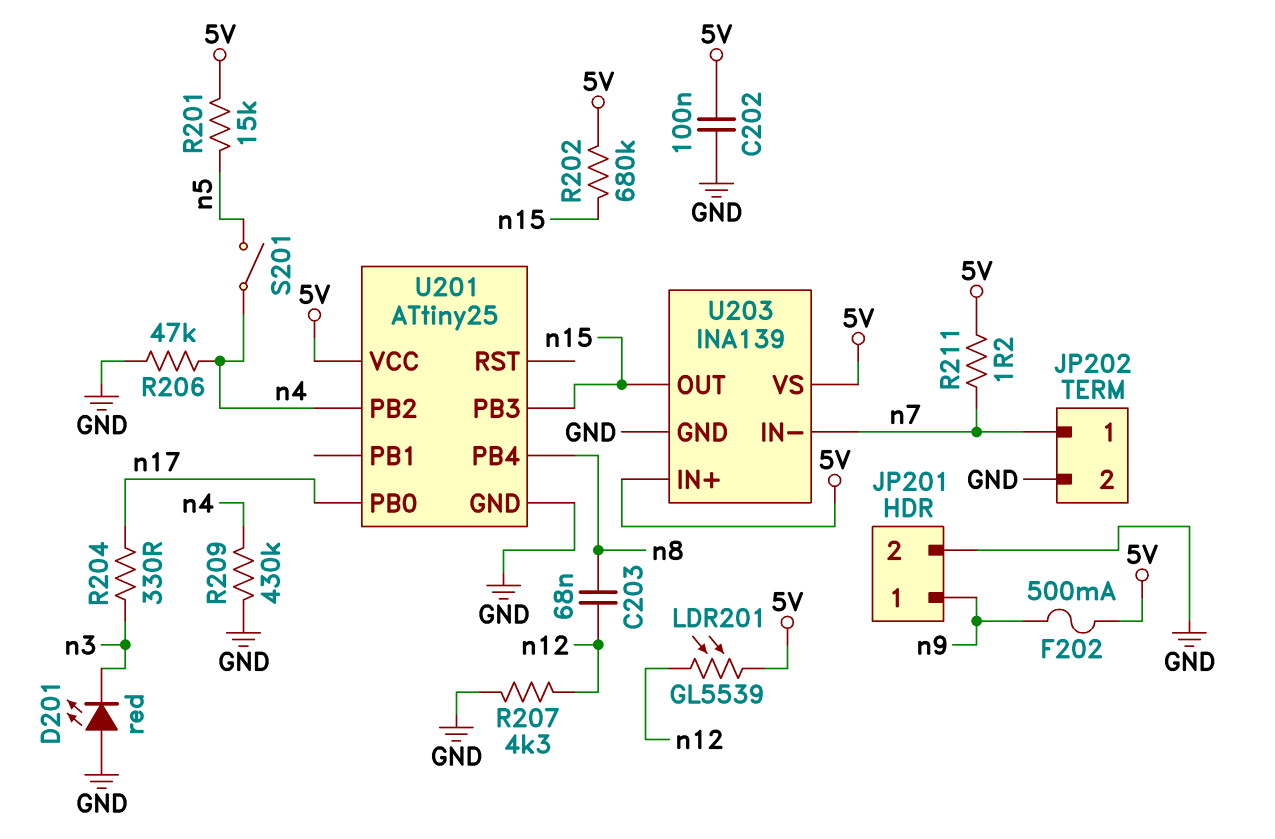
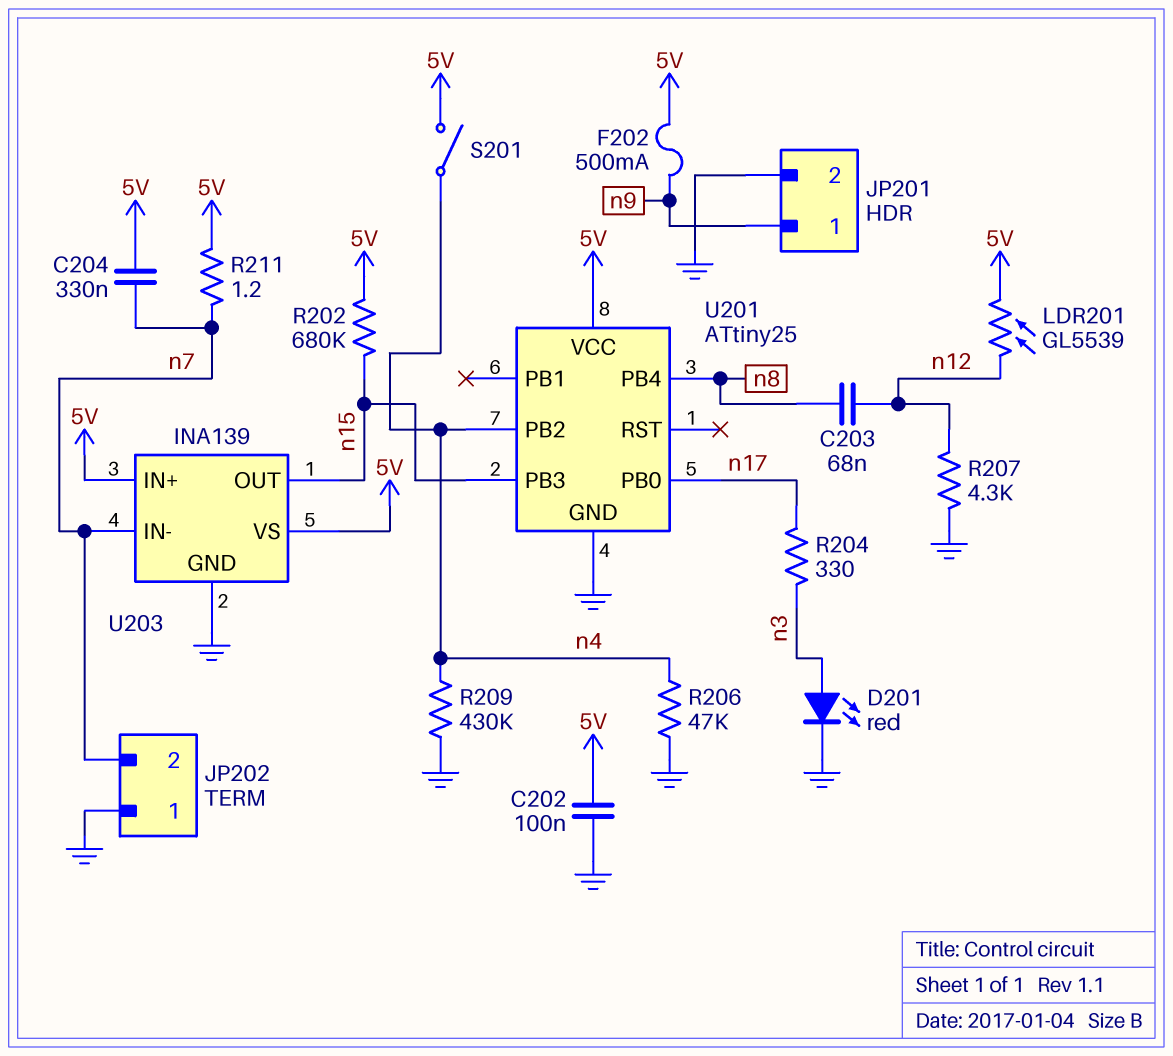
C204: none -> 330nF (5V, n7)
D201: LED red (A GND, K n3) -> LED red (A n3, K GND)
JP202 pin 1: n7 -> GND
JP202 pin 2: GND -> n7
R201: 15k (5V, n5) -> none
S201: switch (n4, n5) -> switch (5V, n4)

